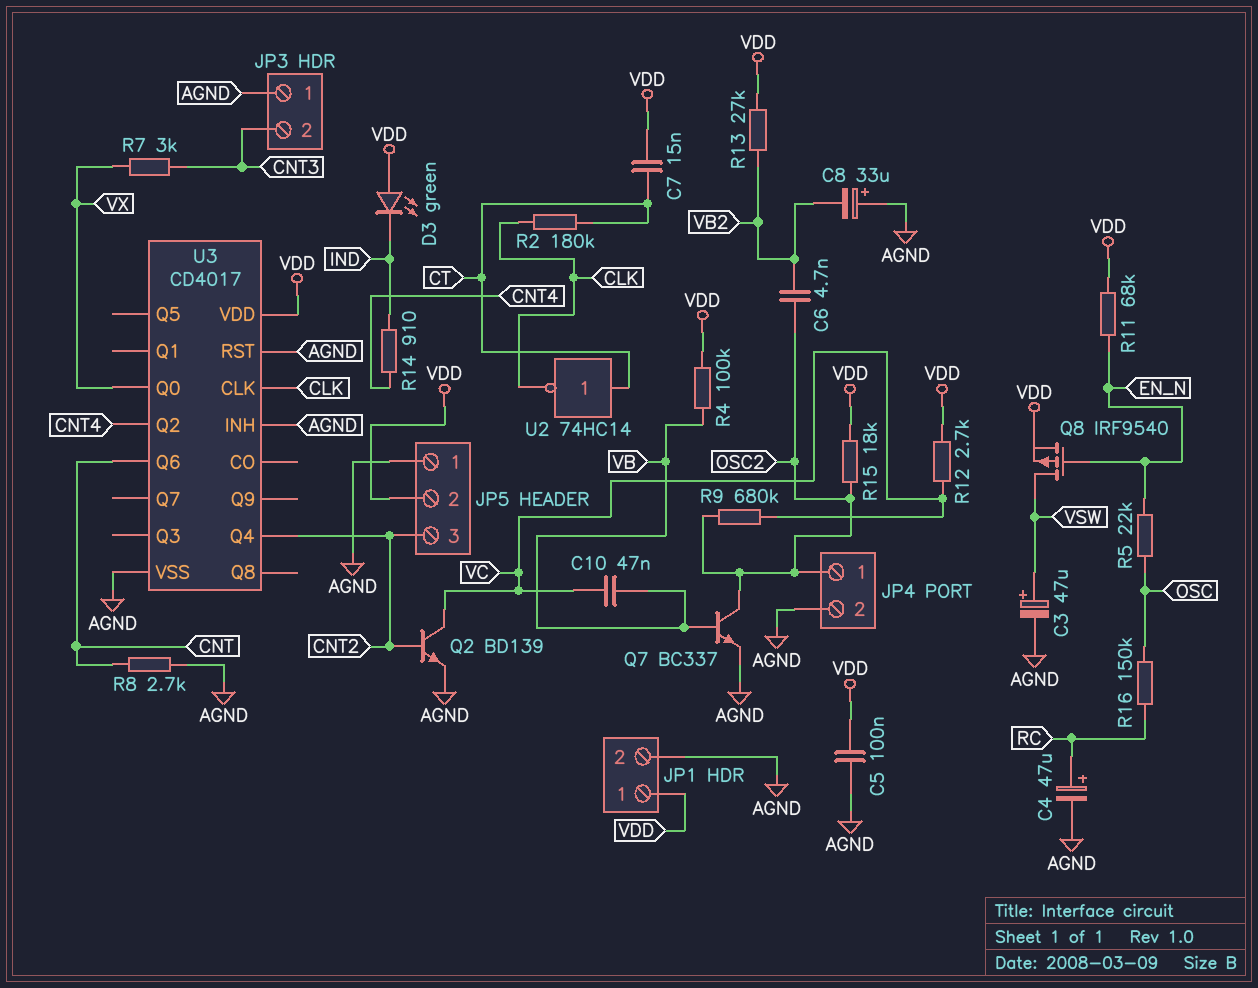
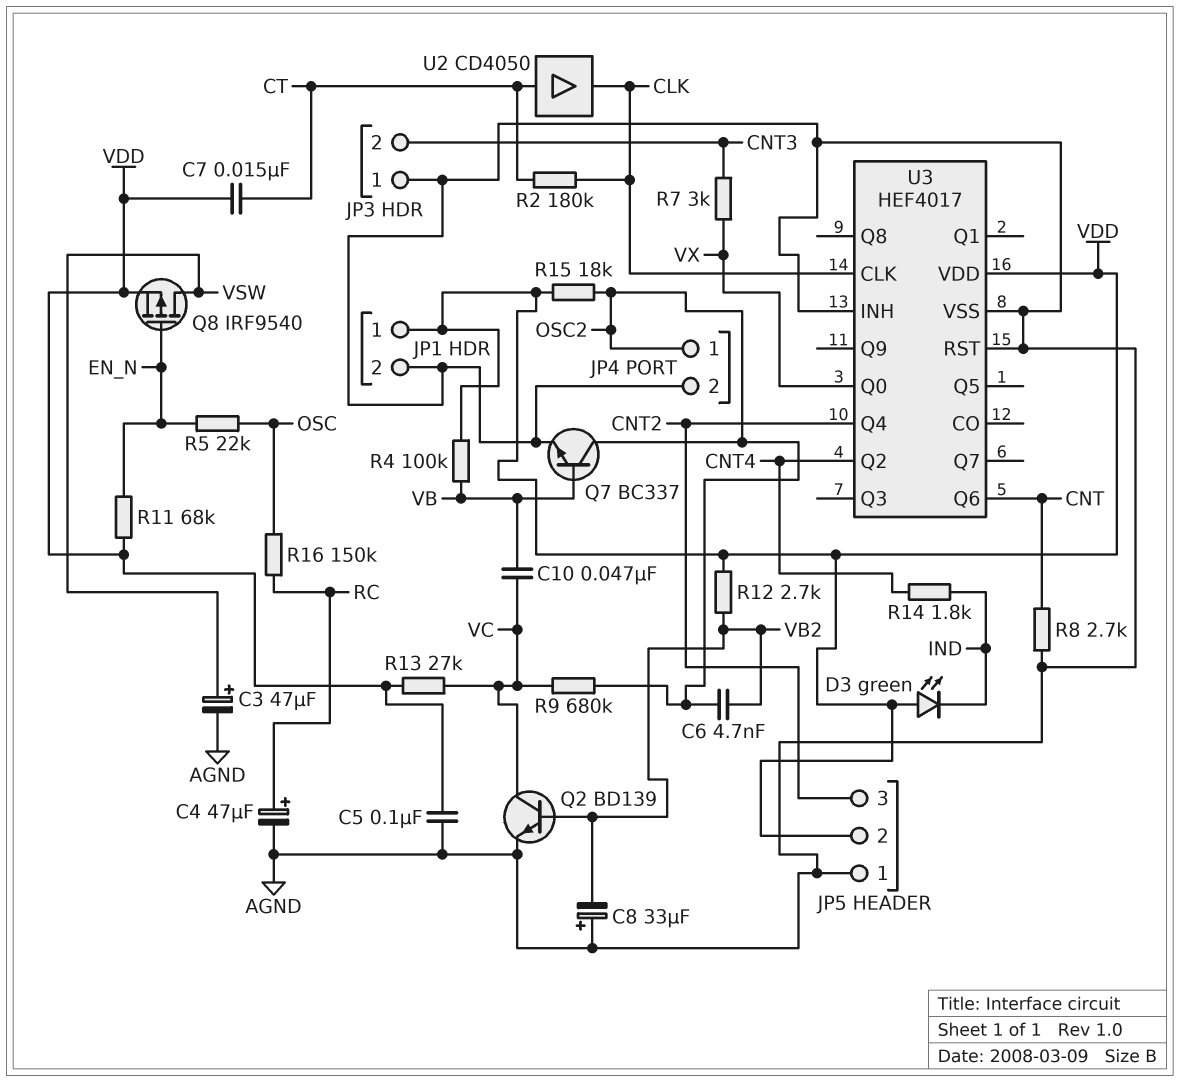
Q2: NPN BD139 (B CNT2, C VC, E AGND) -> NPN BD139 (B VB2, C VC, E AGND)
R12: 2.7k (VC, VDD) -> 2.7k (VB2, VDD)
R13: 27k (VB2, VDD) -> 27k (VC, VDD)
R14: 910 (CNT4, IND) -> 1.8k (CNT4, IND)
U2: NOT 74HC14 (in CT, out CLK) -> buffer CD4050 (in CT, out CLK)
U3: CD4017 -> HEF4017

